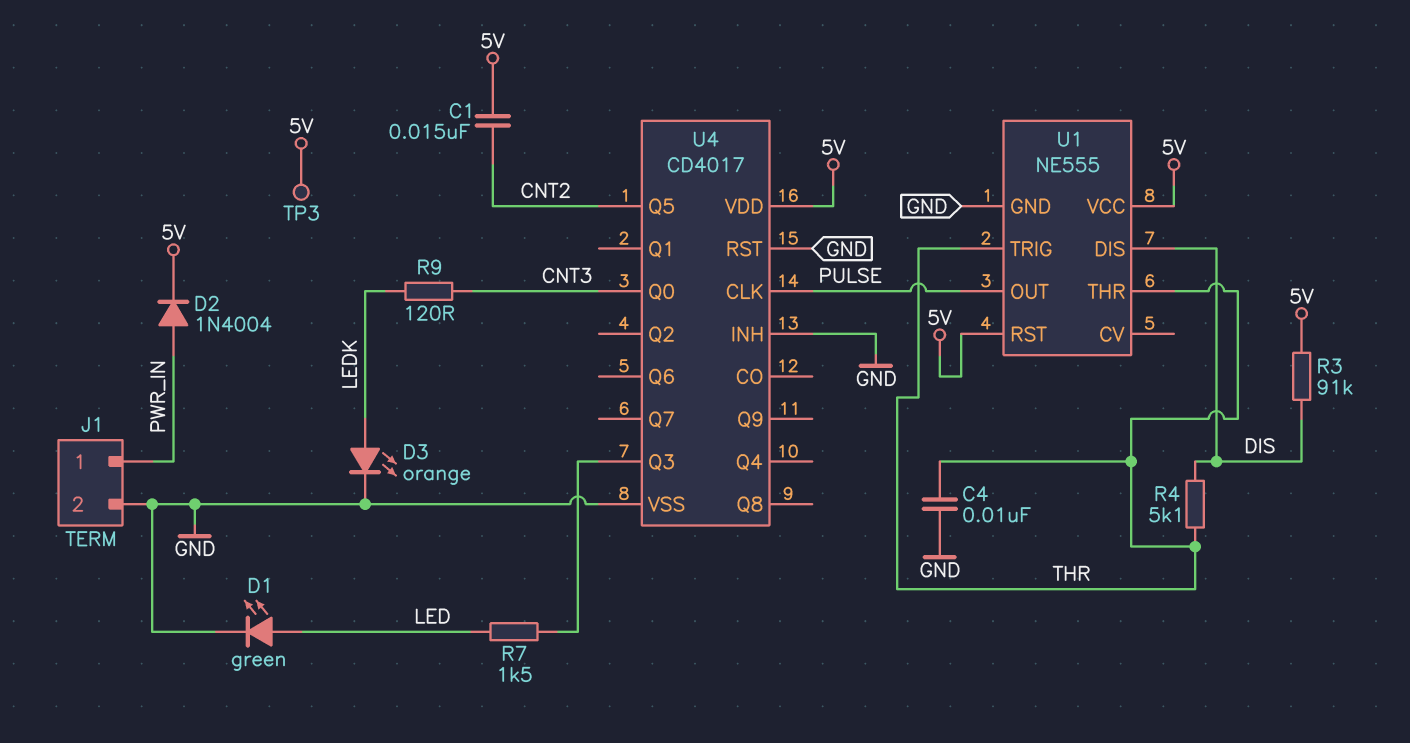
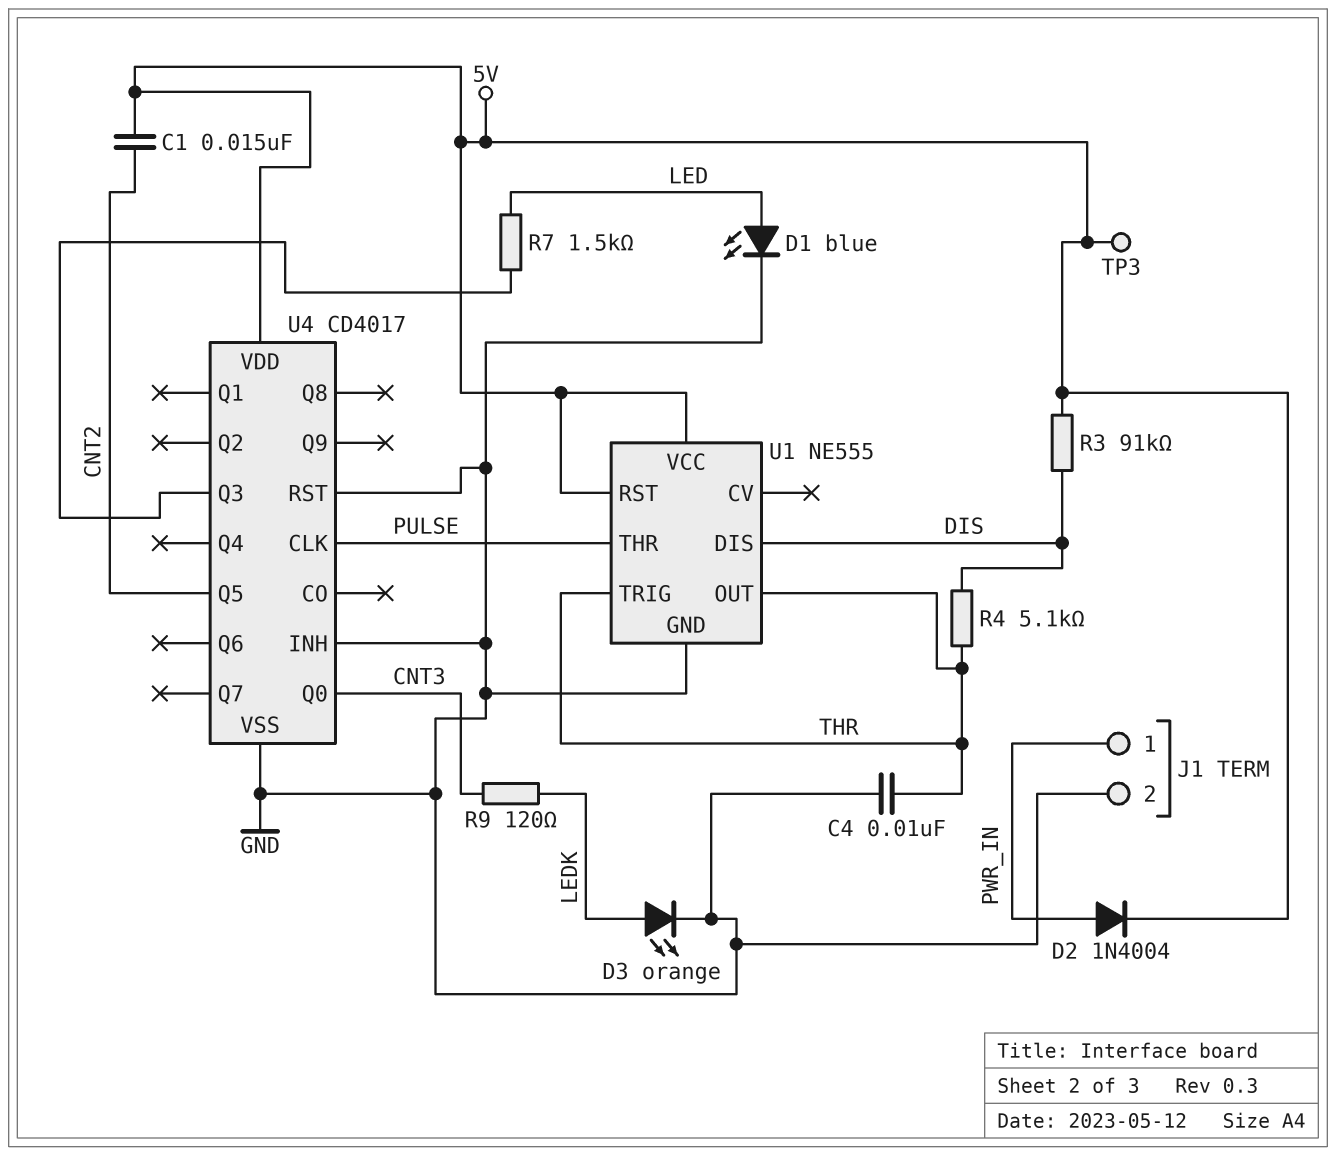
D1: LED green (A LED, K GND) -> LED blue (A LED, K GND)
U1 pin OUT: PULSE -> THR
U1 pin THR: THR -> PULSE

